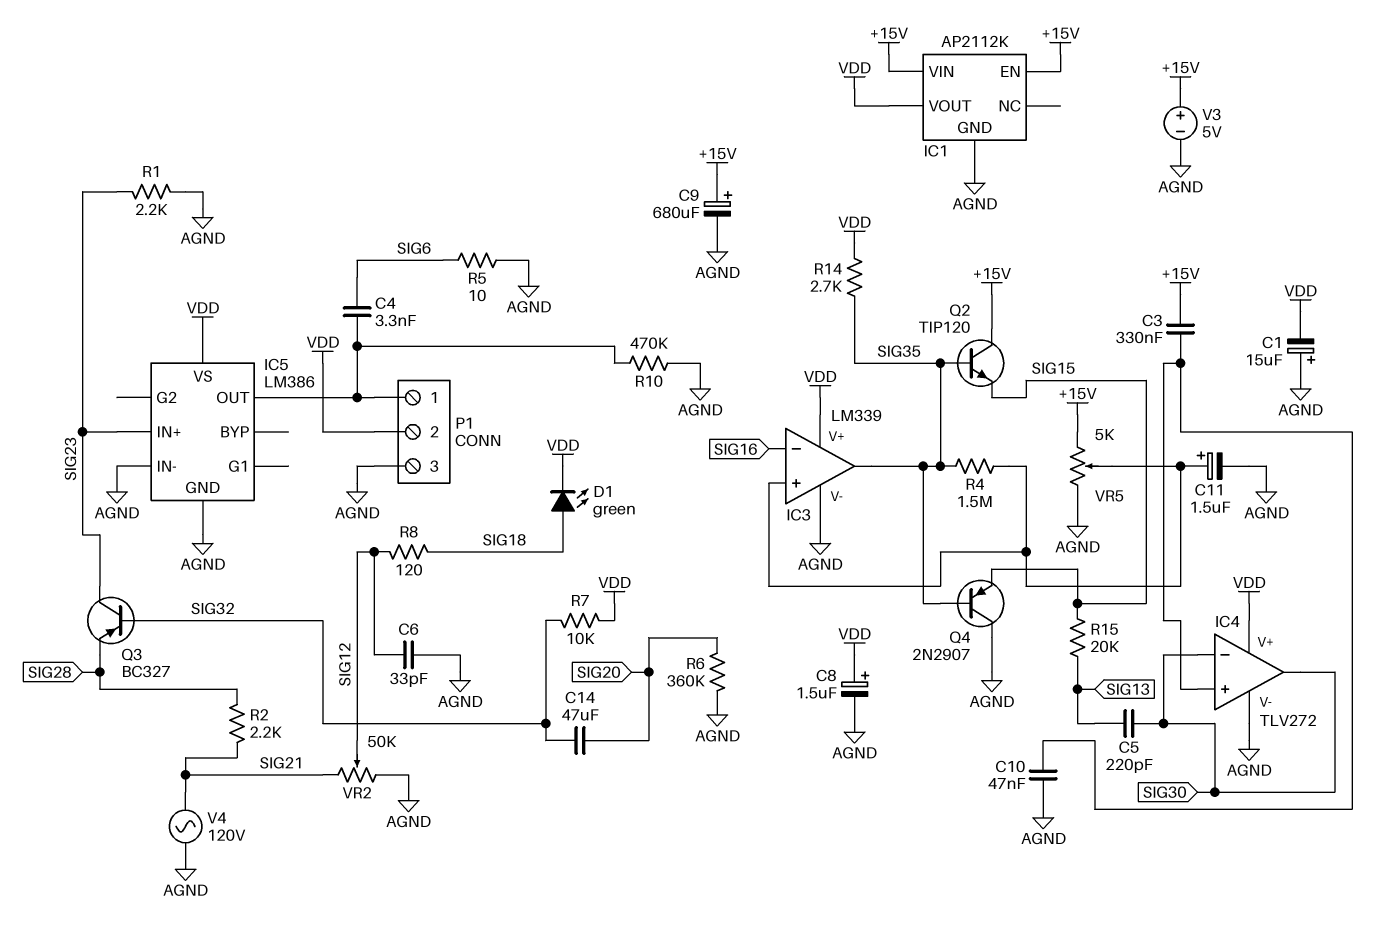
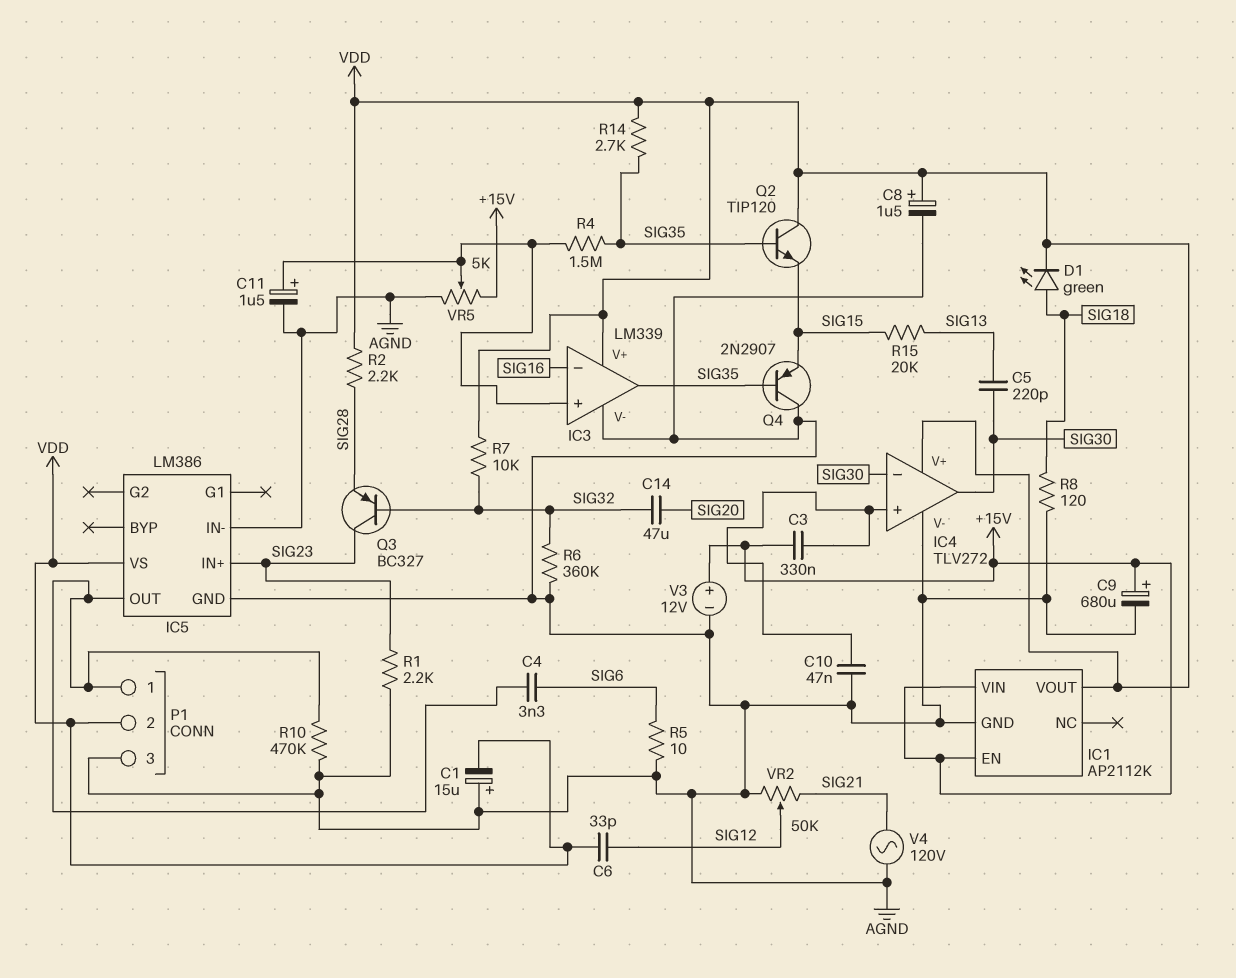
C6: 33pF (AGND, SIG12) -> 33pF (SIG12, VDD)
Q2: NPN TIP120 (B SIG35, C +15V, E SIG15) -> NPN TIP120 (B SIG35, C VDD, E SIG15)
R2: 2.2k (SIG21, SIG28) -> 2.2k (SIG28, VDD)
R6: 360k (AGND, SIG20) -> 360k (AGND, SIG32)
R8: 120 (SIG12, SIG18) -> 120 (AGND, SIG18)
V3: 5V (plus +15V, minus AGND) -> 12V (plus +15V, minus AGND)

